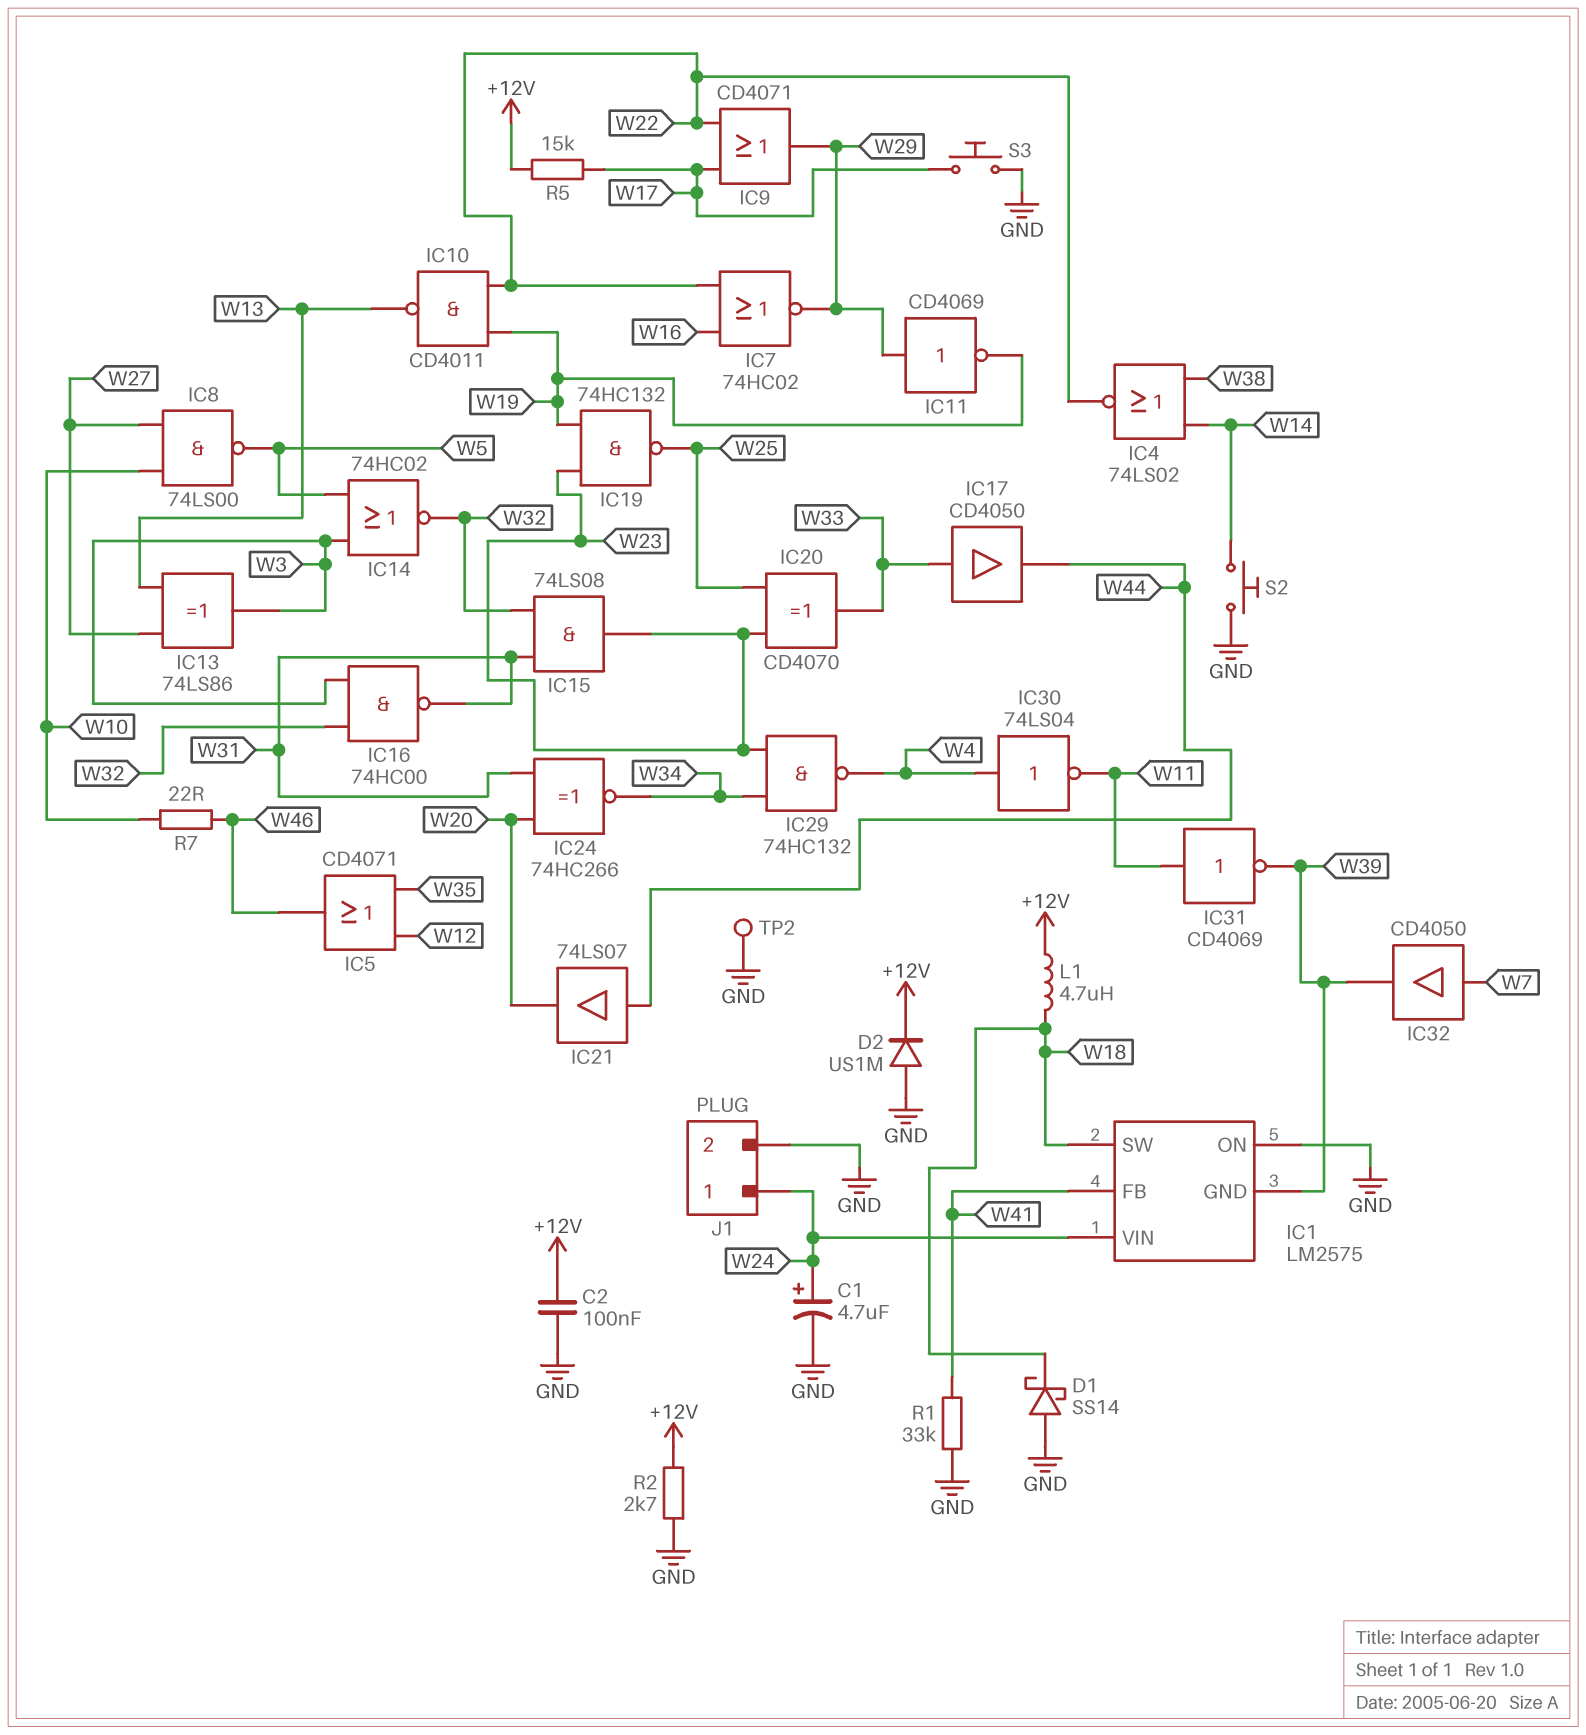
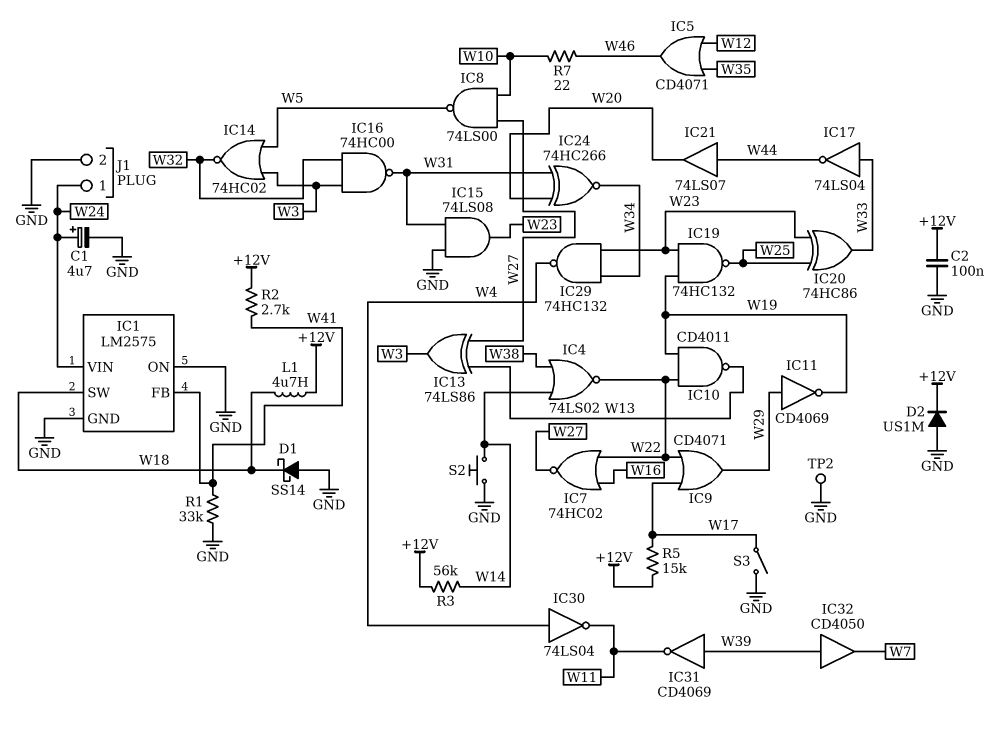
IC1 pin GND: W39 -> GND
IC7: NOR 74HC02 (in W16, in W22, out W29) -> NOR 74HC02 (in W16, in W22, out W27)
IC15: AND 74LS08 (in W31, in W32, out W23) -> AND 74LS08 (in GND, in W31, out W23)
IC17: buffer CD4050 (in W33, out W44) -> NOT 74LS04 (in W33, out W44)
IC20: XOR CD4070 (in W23, in W25, out W33) -> XOR 74HC86 (in W23, in W25, out W33)
IC31: NOT CD4069 (in W11, out W39) -> NOT CD4069 (in W39, out W11)
IC32: buffer CD4050 (in W7, out W39) -> buffer CD4050 (in W39, out W7)
R2: 2.7k (+12V, GND) -> 2.7k (+12V, W41)
R3: none -> 56k (+12V, W14)
S3: button (GND, W17) -> switch (GND, W17)

